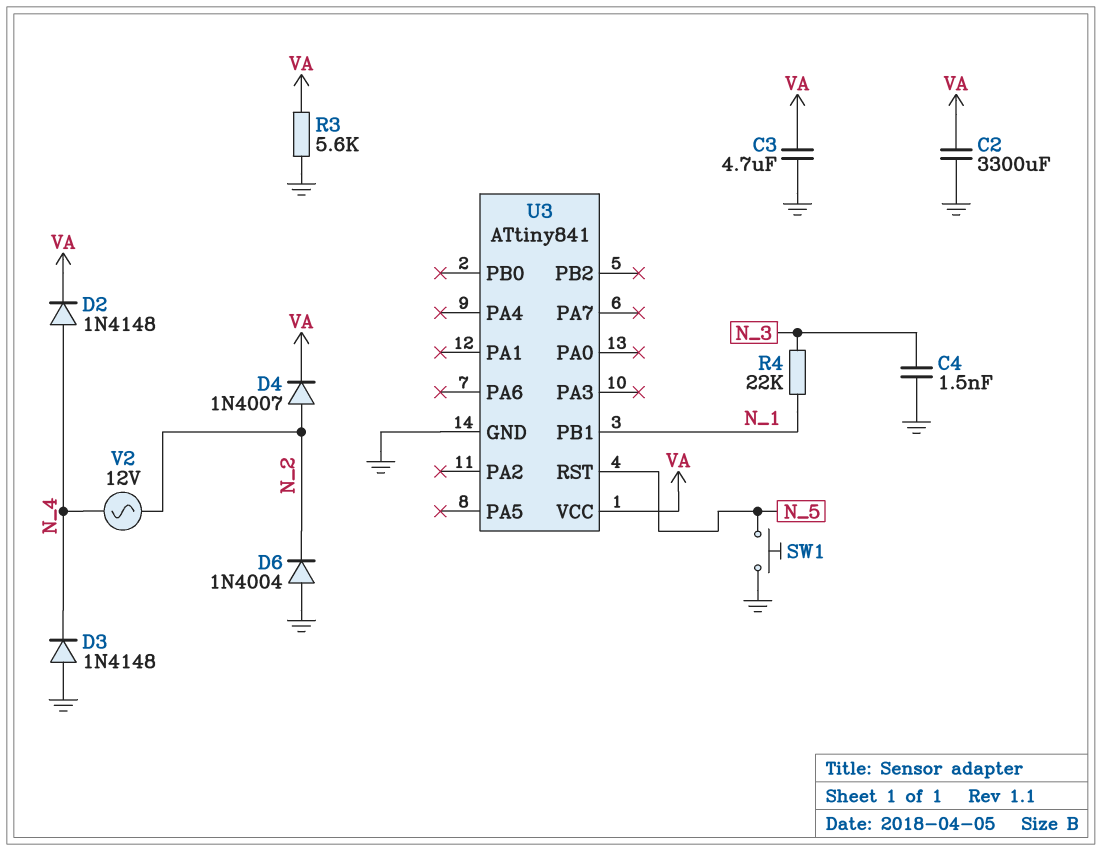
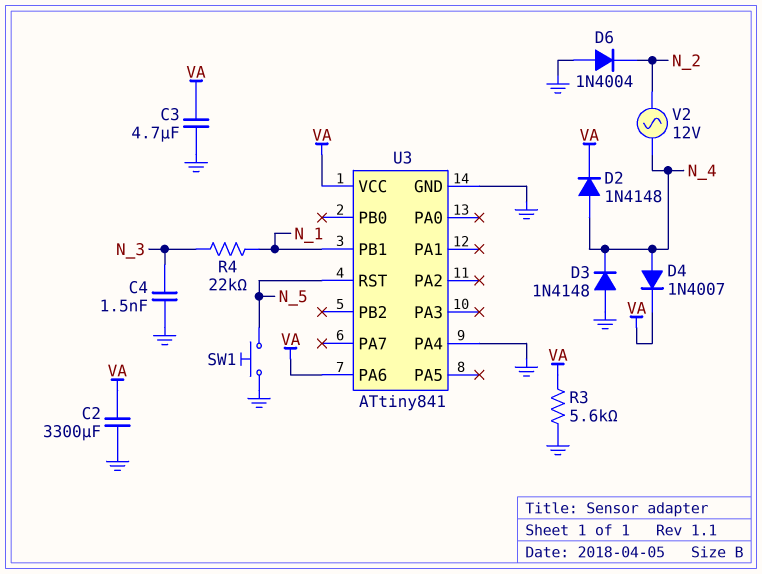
D4: diode 1N4007 (A N_2, K VA) -> diode 1N4007 (A N_4, K VA)
U3 pin PA4: none -> GND
U3 pin PA6: none -> VA

